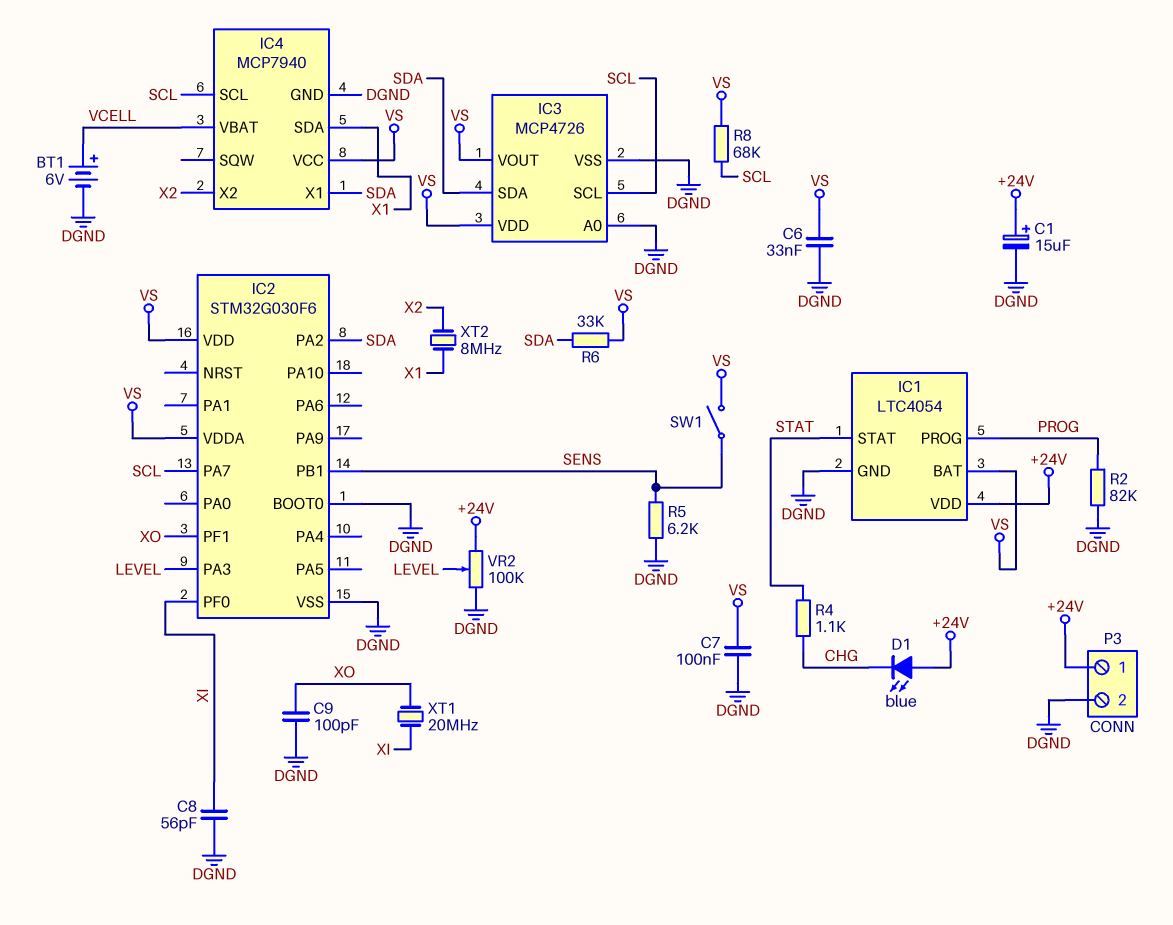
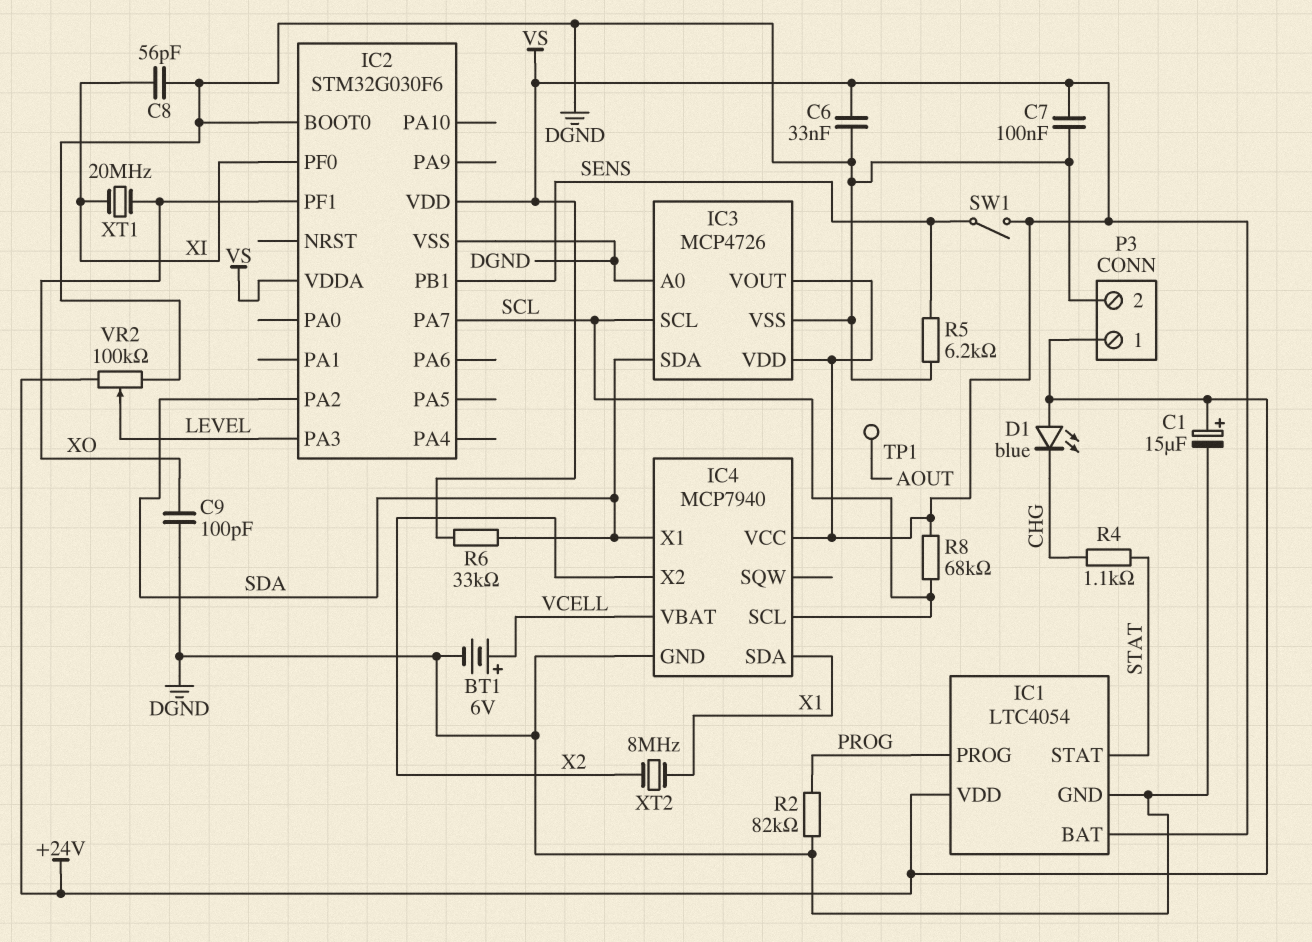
TP1: none -> test point (AOUT)

